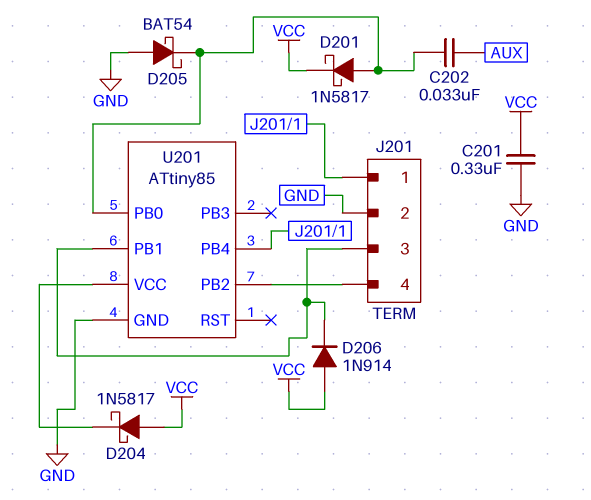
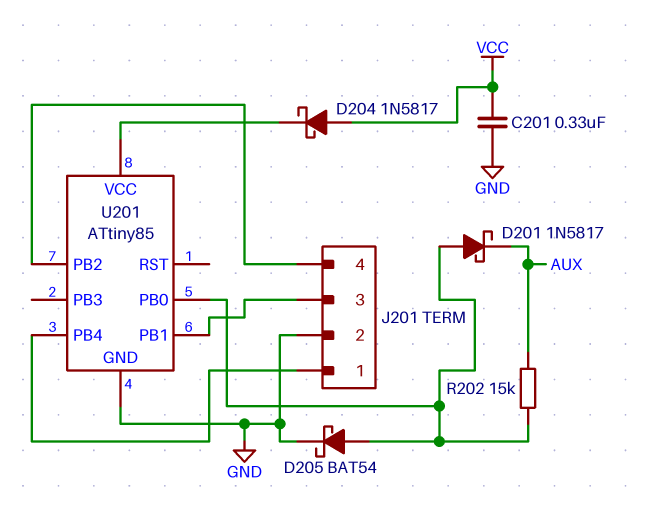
C202: 33nF (AUX, U201/PB0) -> none
D201: schottky 1N5817 (A U201/PB0, K VCC) -> schottky 1N5817 (A U201/PB0, K AUX)
D205: schottky BAT54 (A GND, K U201/PB0) -> schottky BAT54 (A U201/PB0, K GND)
D206: diode 1N914 (A VCC, K J201/3) -> none
R202: none -> 15k (AUX, U201/PB0)

